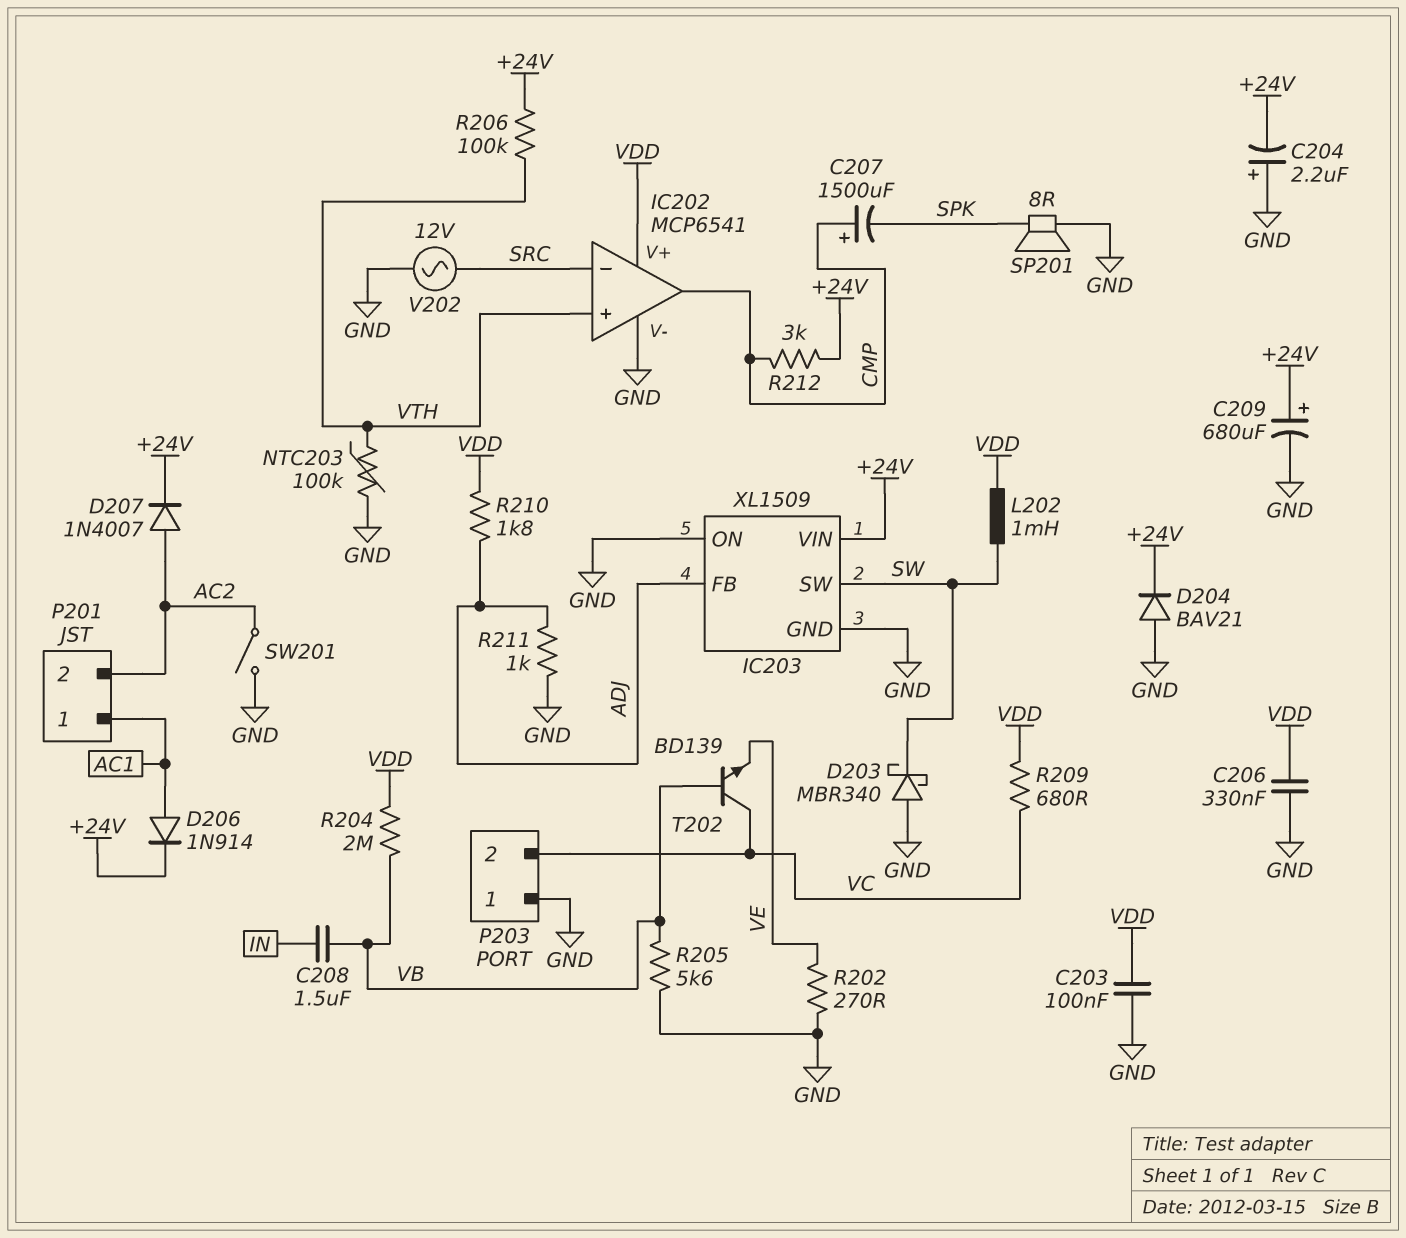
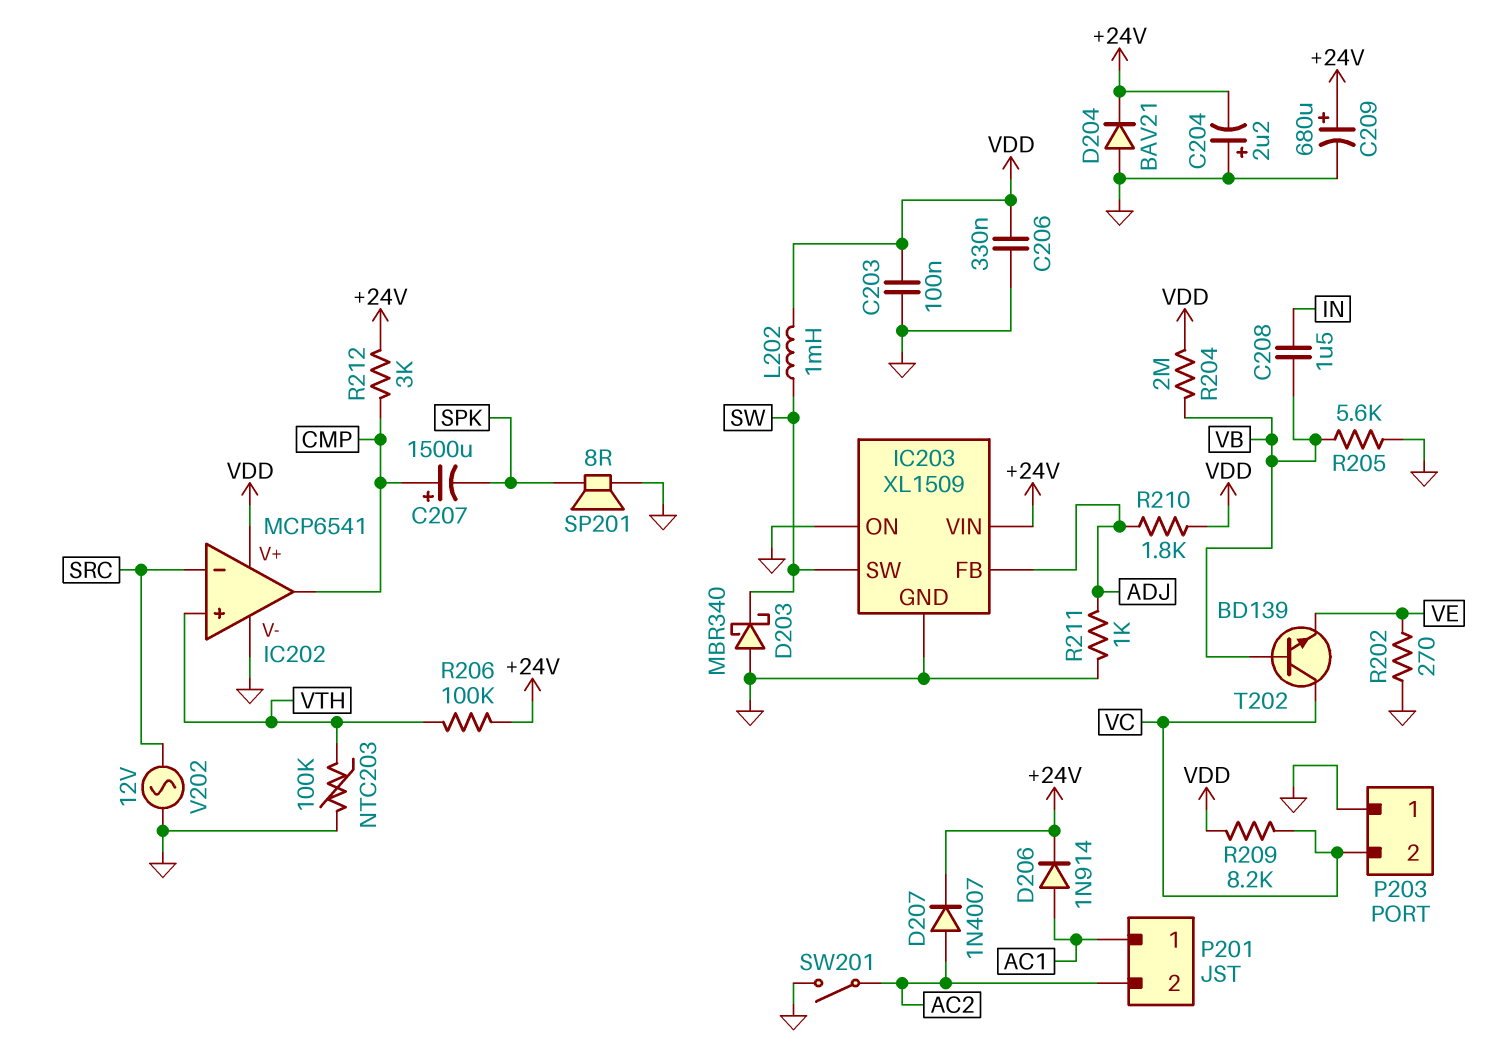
R209: 680 (VC, VDD) -> 8.2k (VC, VDD)

